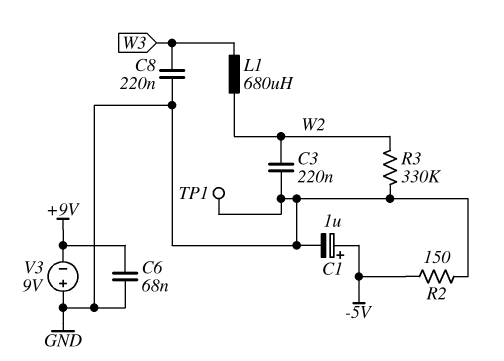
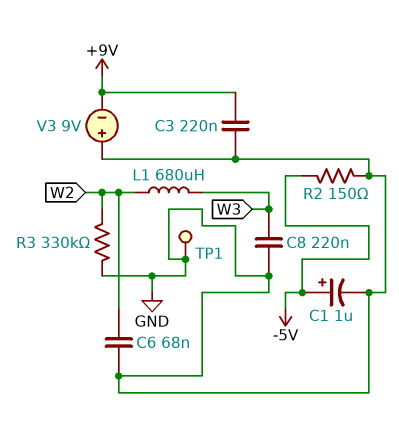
C3: 220nF (GND, W2) -> 220nF (+9V, GND)
C6: 68nF (+9V, GND) -> 68nF (GND, W2)

